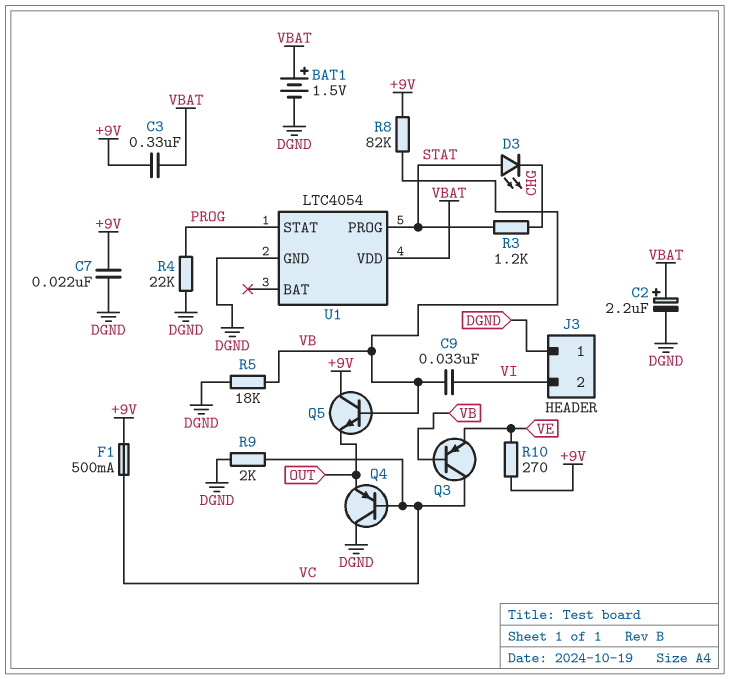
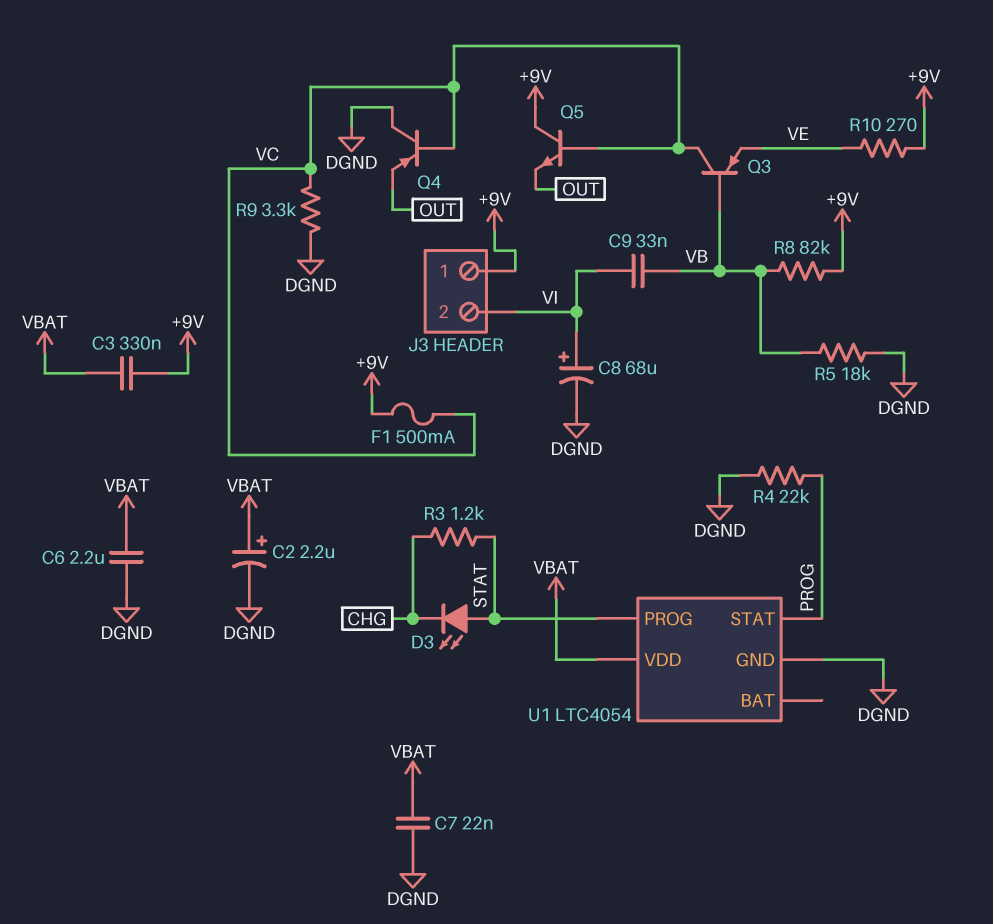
BAT1: 1.5V (plus VBAT, minus DGND) -> none
C6: none -> 2.2uF (DGND, VBAT)
C7: 22nF (+9V, DGND) -> 22nF (DGND, VBAT)
C8: none -> 68uF (plus VI, minus DGND)
J3 pin 1: DGND -> +9V
Q5: NPN (B VB, C +9V, E OUT) -> NPN (B VC, C +9V, E OUT)
R9: 2k (DGND, VC) -> 3.3k (DGND, VC)

